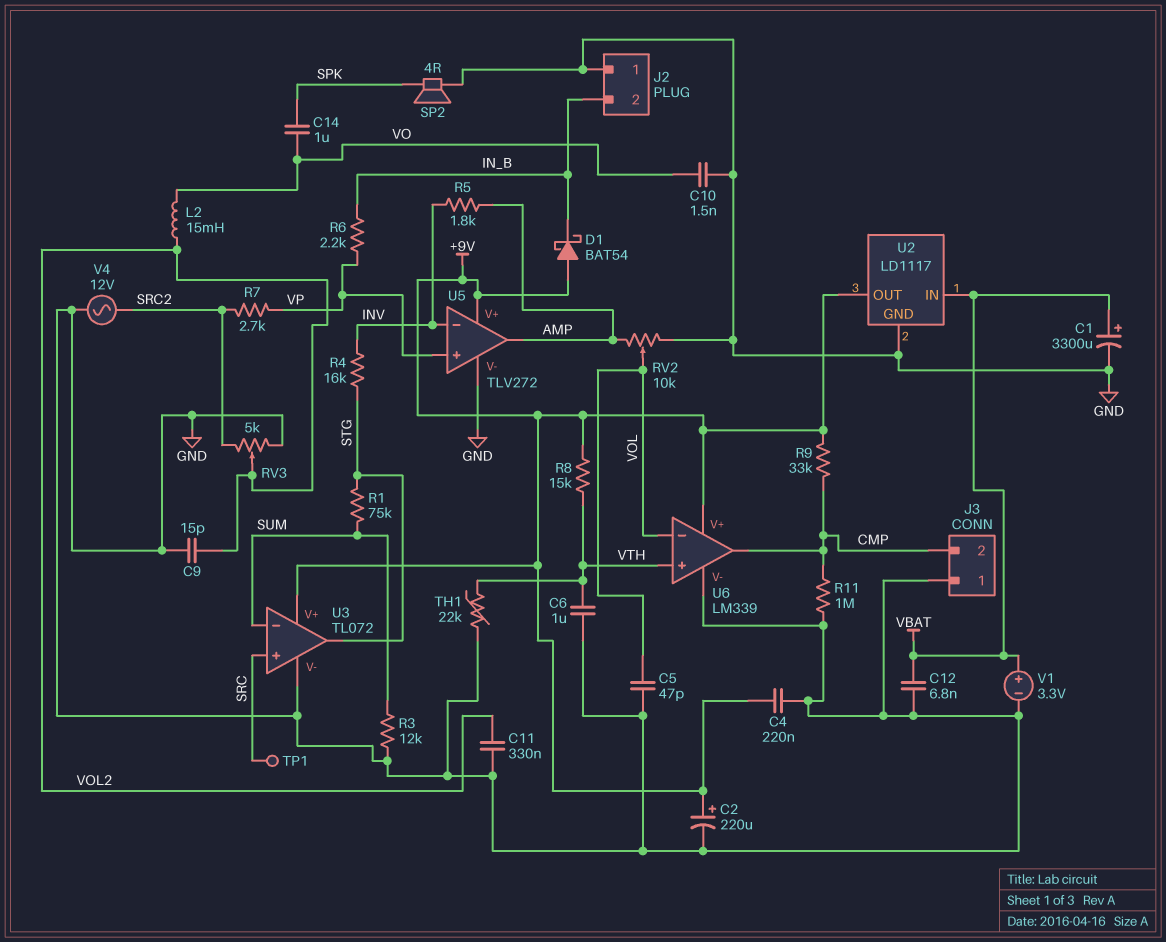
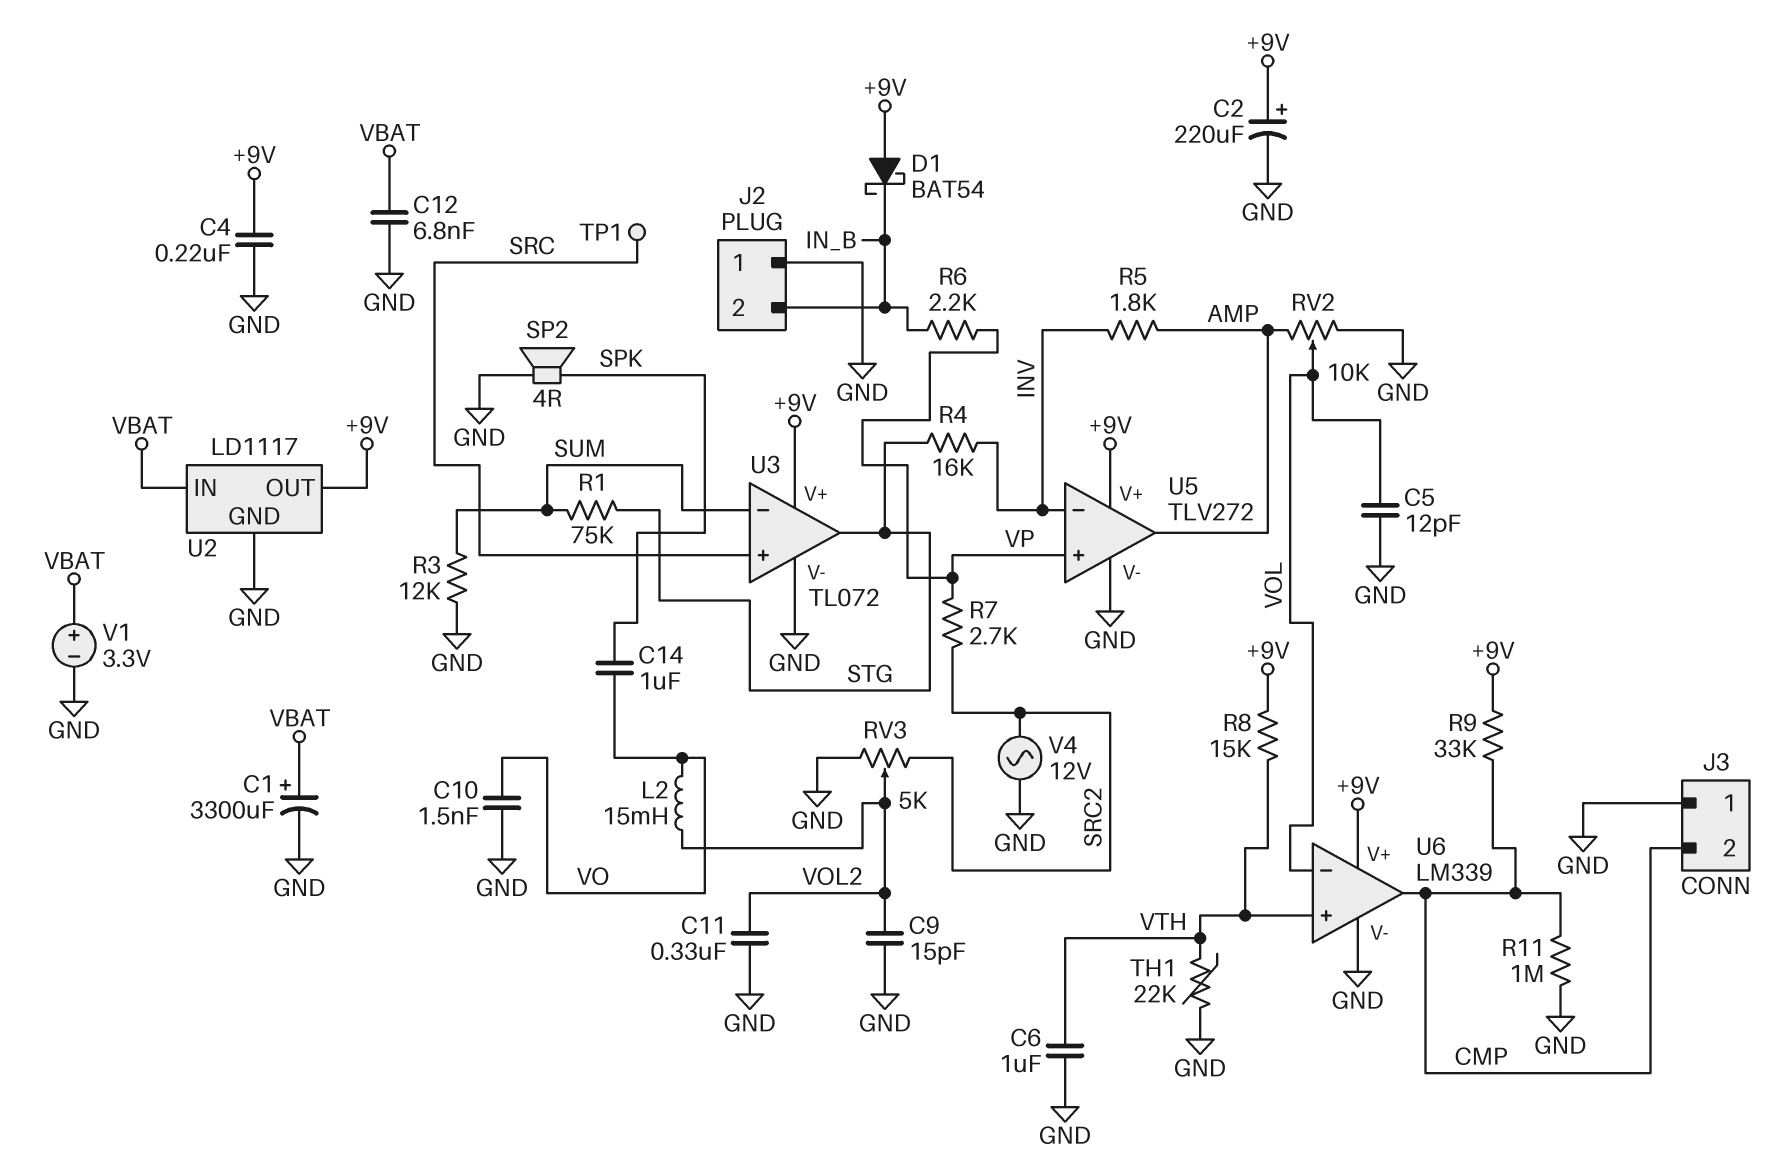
C5: 47pF (GND, VOL) -> 12pF (GND, VOL)

